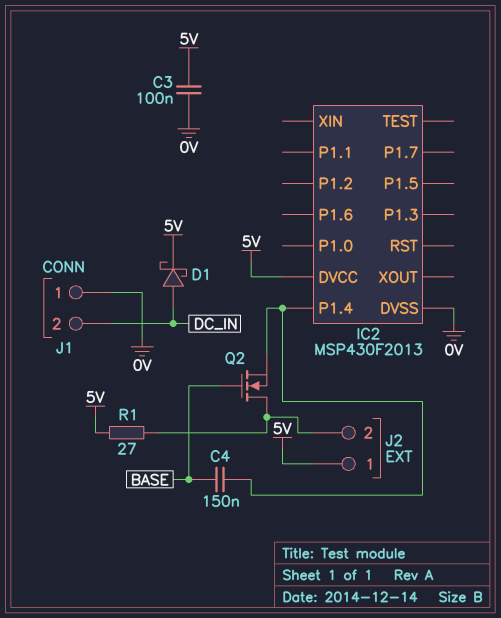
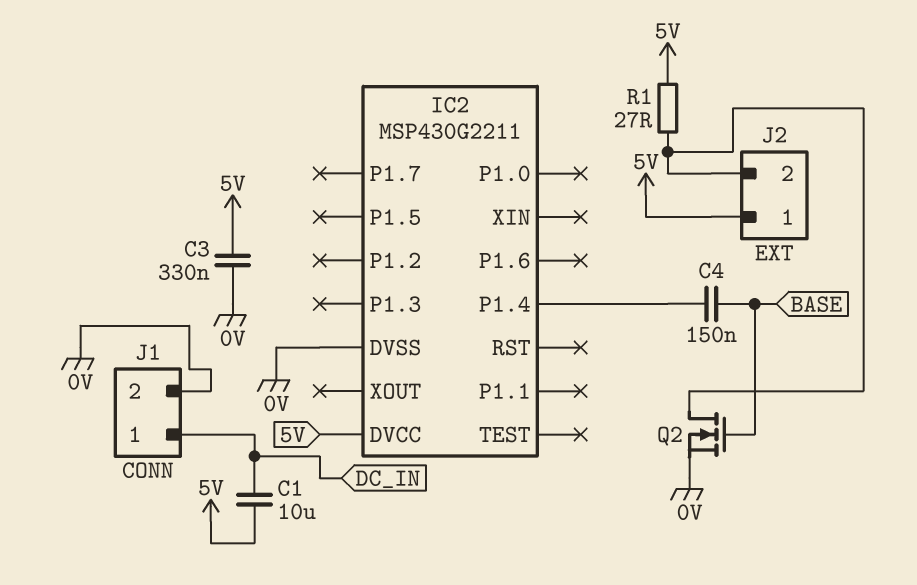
C1: none -> 10uF (5V, DC_IN)
C3: 100nF (0V, 5V) -> 330nF (0V, 5V)
D1: schottky (A DC_IN, K 5V) -> none
IC2: MSP430F2013 -> MSP430G2211
J1 pin 1: 0V -> DC_IN
J1 pin 2: DC_IN -> 0V
Q2: NMOS (G BASE, D J2/2, S IC2/P1.4) -> NMOS (G BASE, D J2/2, S 0V)

